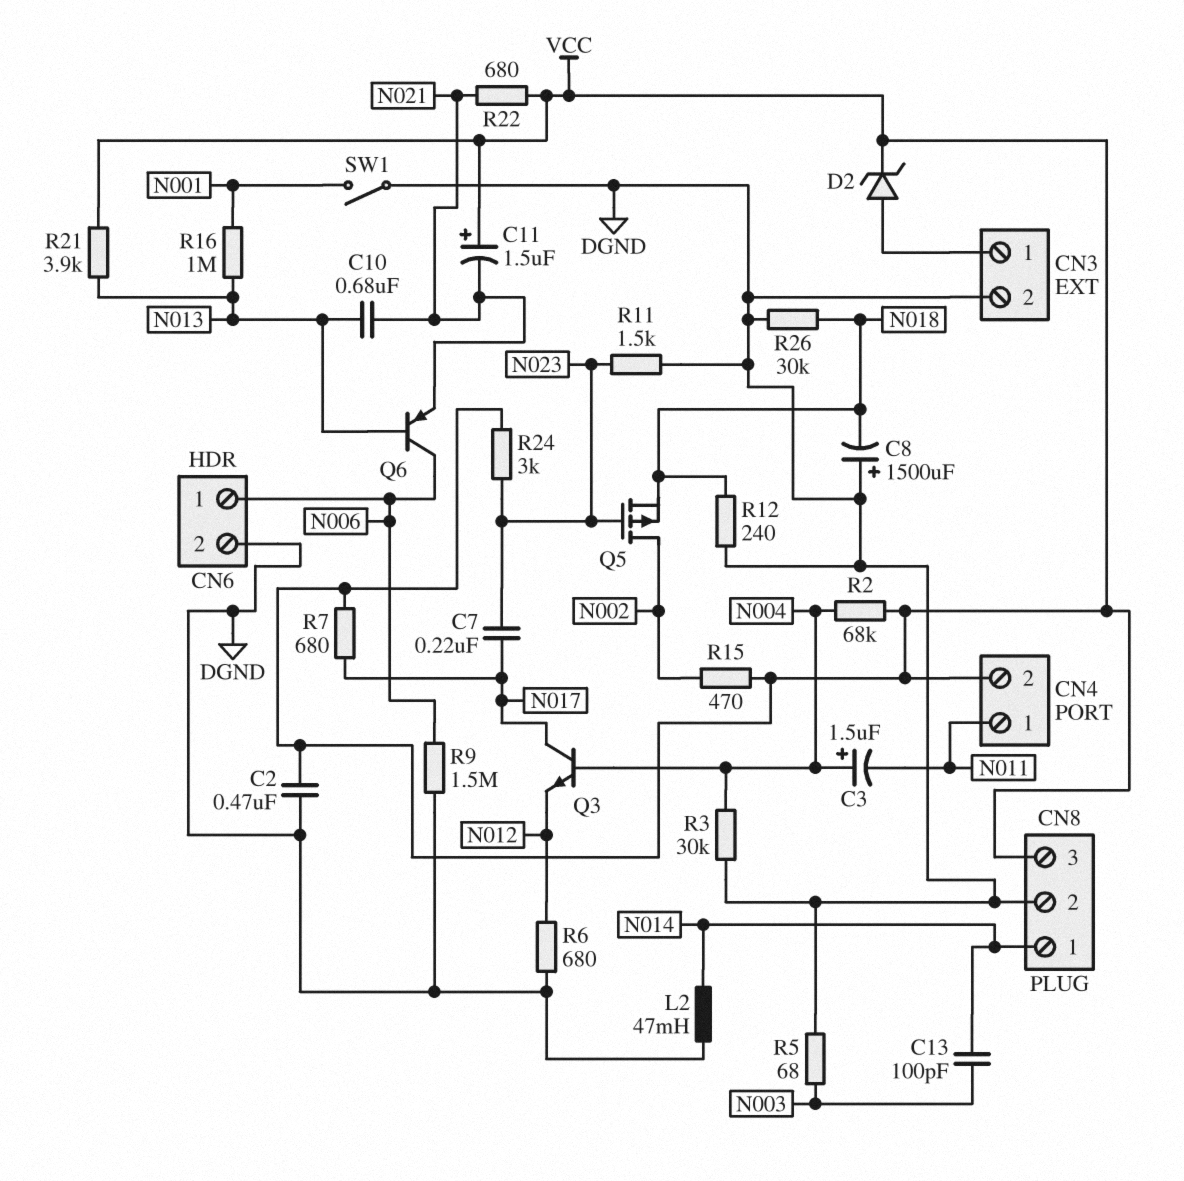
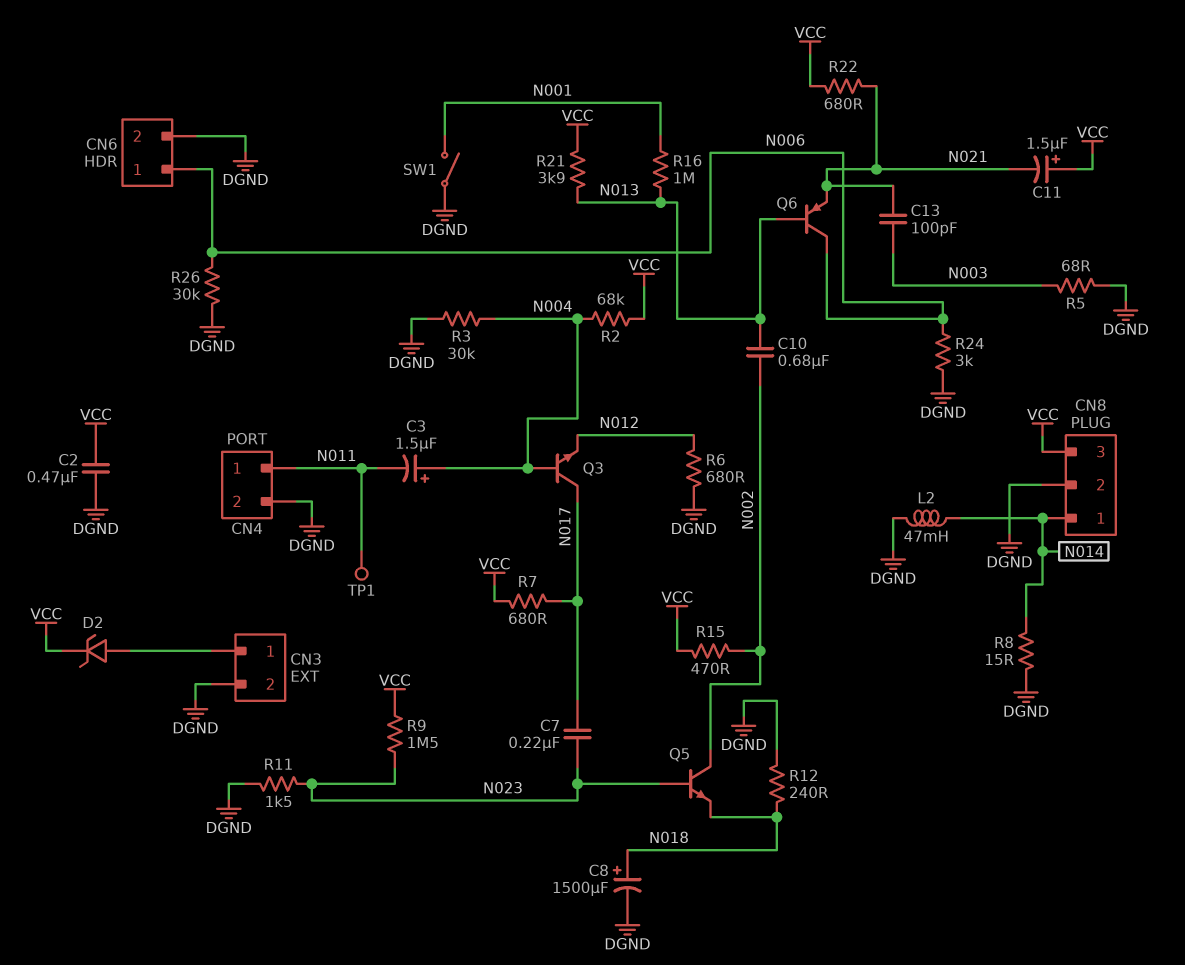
C8: 1500uF (plus DGND, minus N018) -> 1500uF (plus N018, minus DGND)
C10: 680nF (N013, N021) -> 680nF (N002, N013)
C13: 100pF (N003, N014) -> 100pF (N003, N021)
CN4 pin 2: VCC -> DGND
Q5: PMOS (G N023, D N002, S N018) -> NPN (B N023, C N002, E N018)
R8: none -> 15 (DGND, N014)
R9: 1.5M (DGND, N006) -> 1.5M (N023, VCC)
R24: 3k (N023, VCC) -> 3k (DGND, N006)
R26: 30k (DGND, N018) -> 30k (DGND, N006)
TP1: none -> test point (N011)

